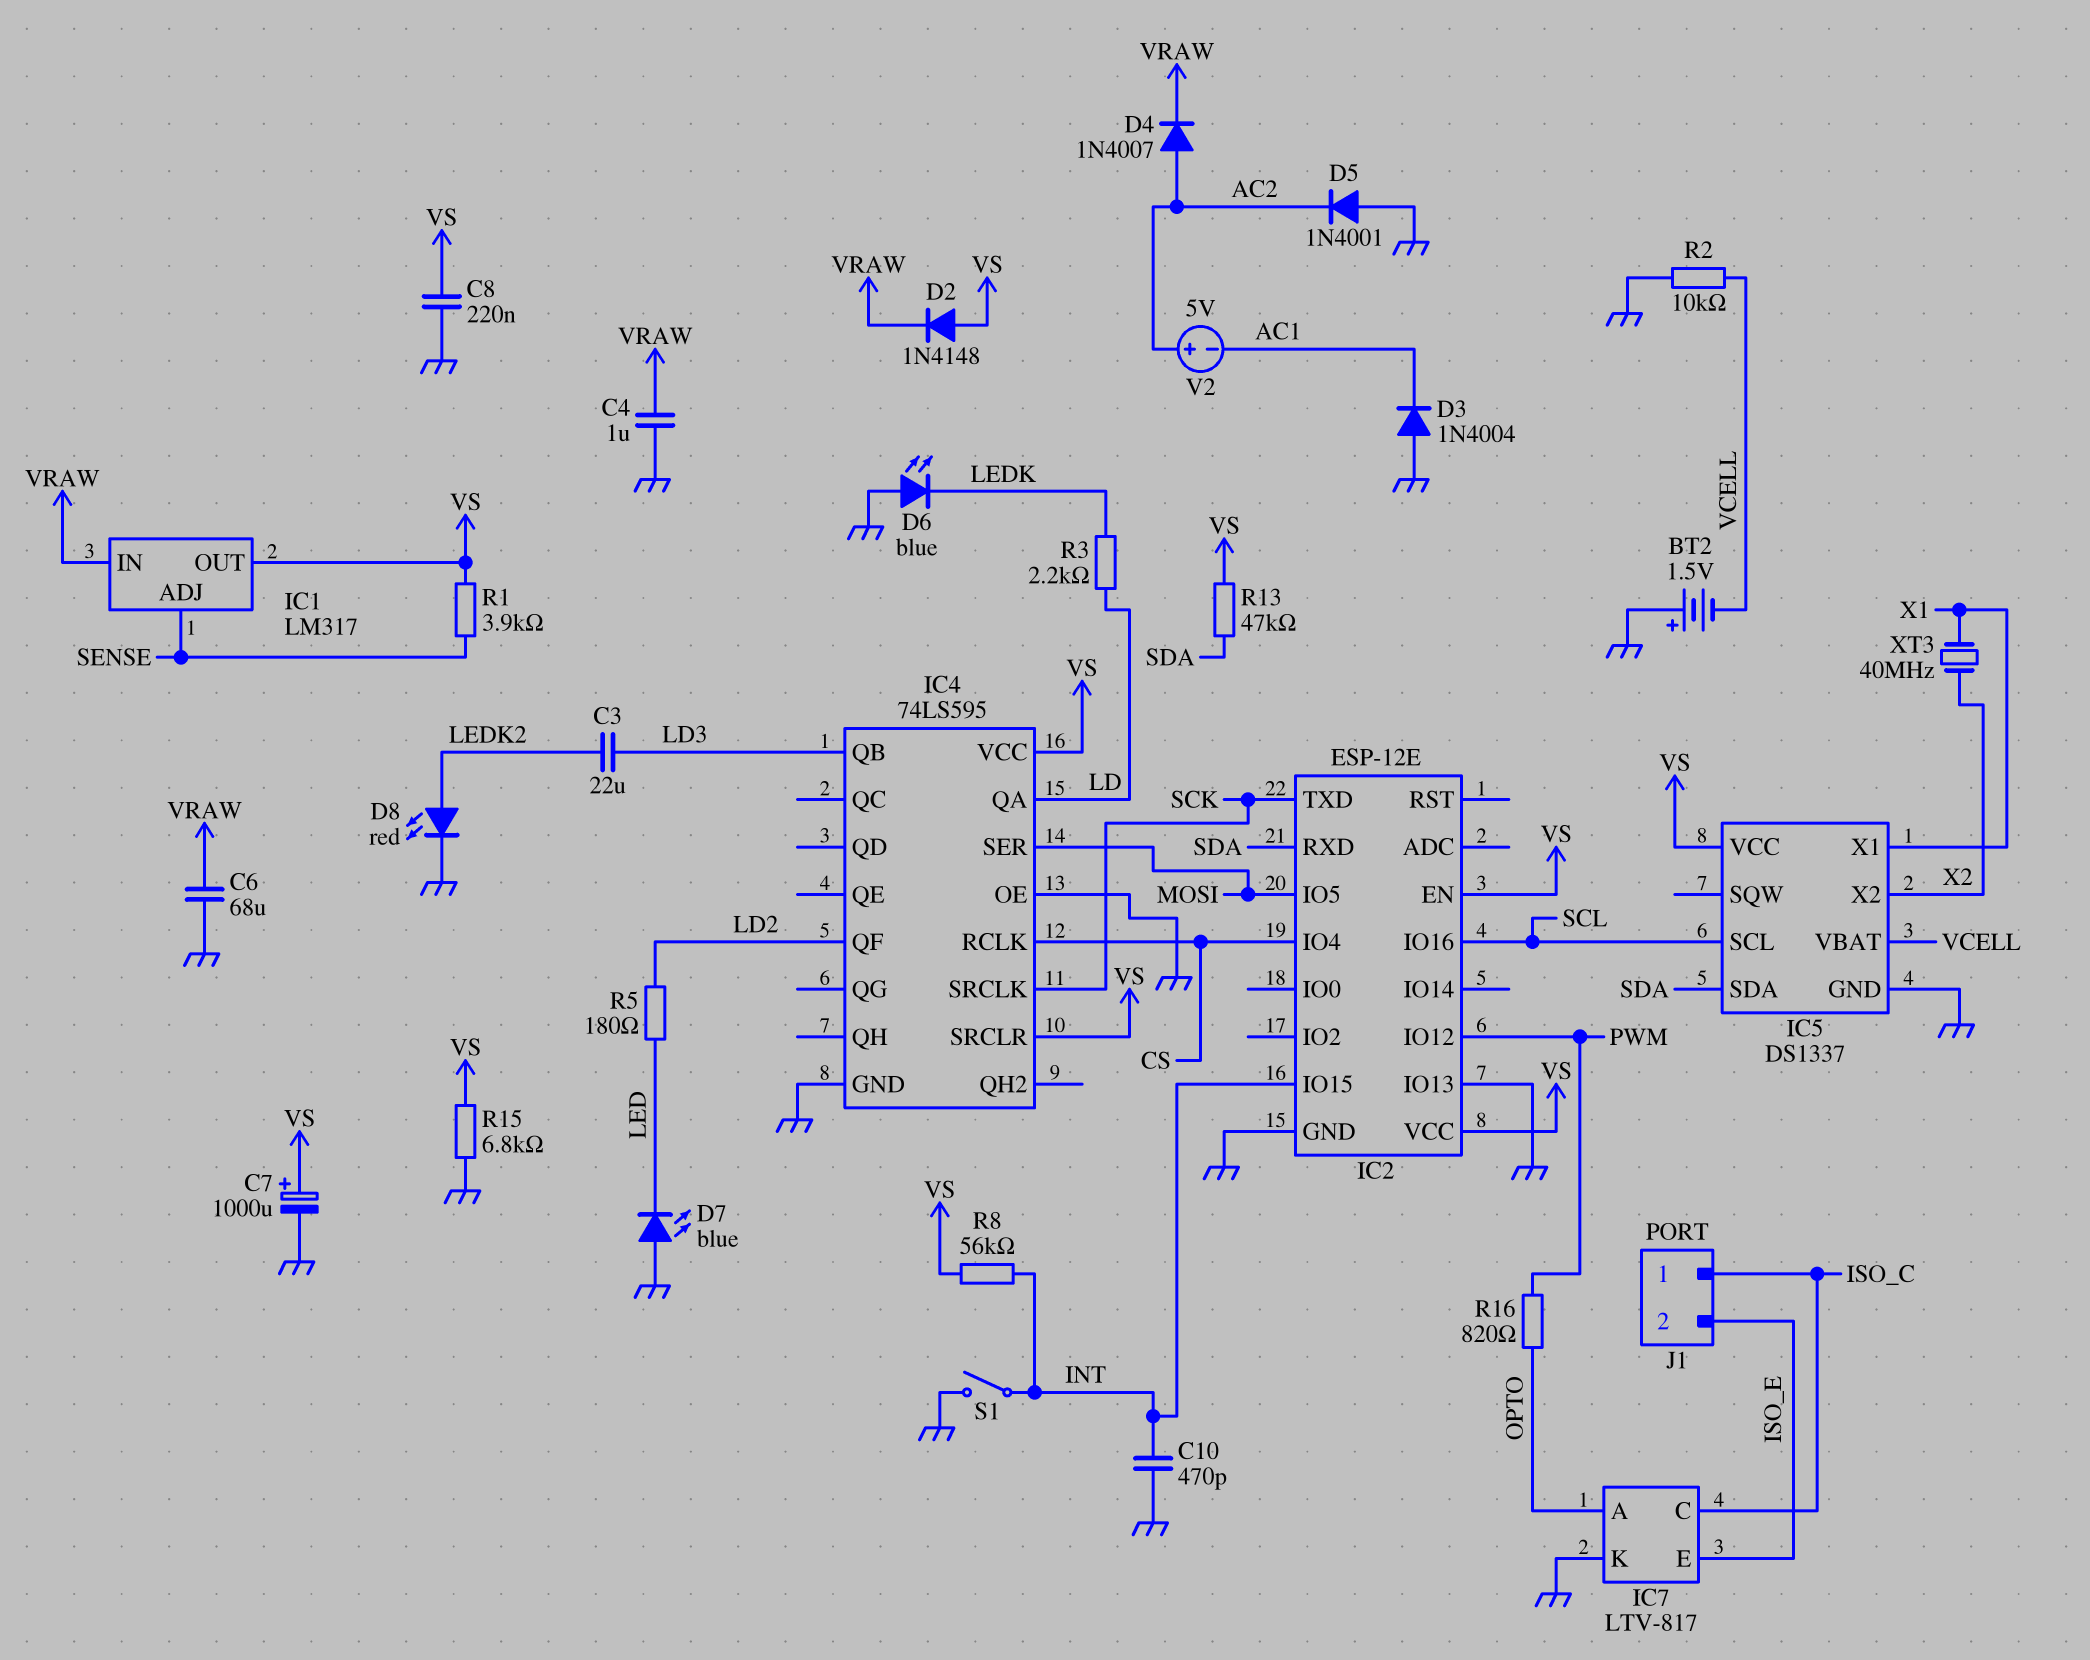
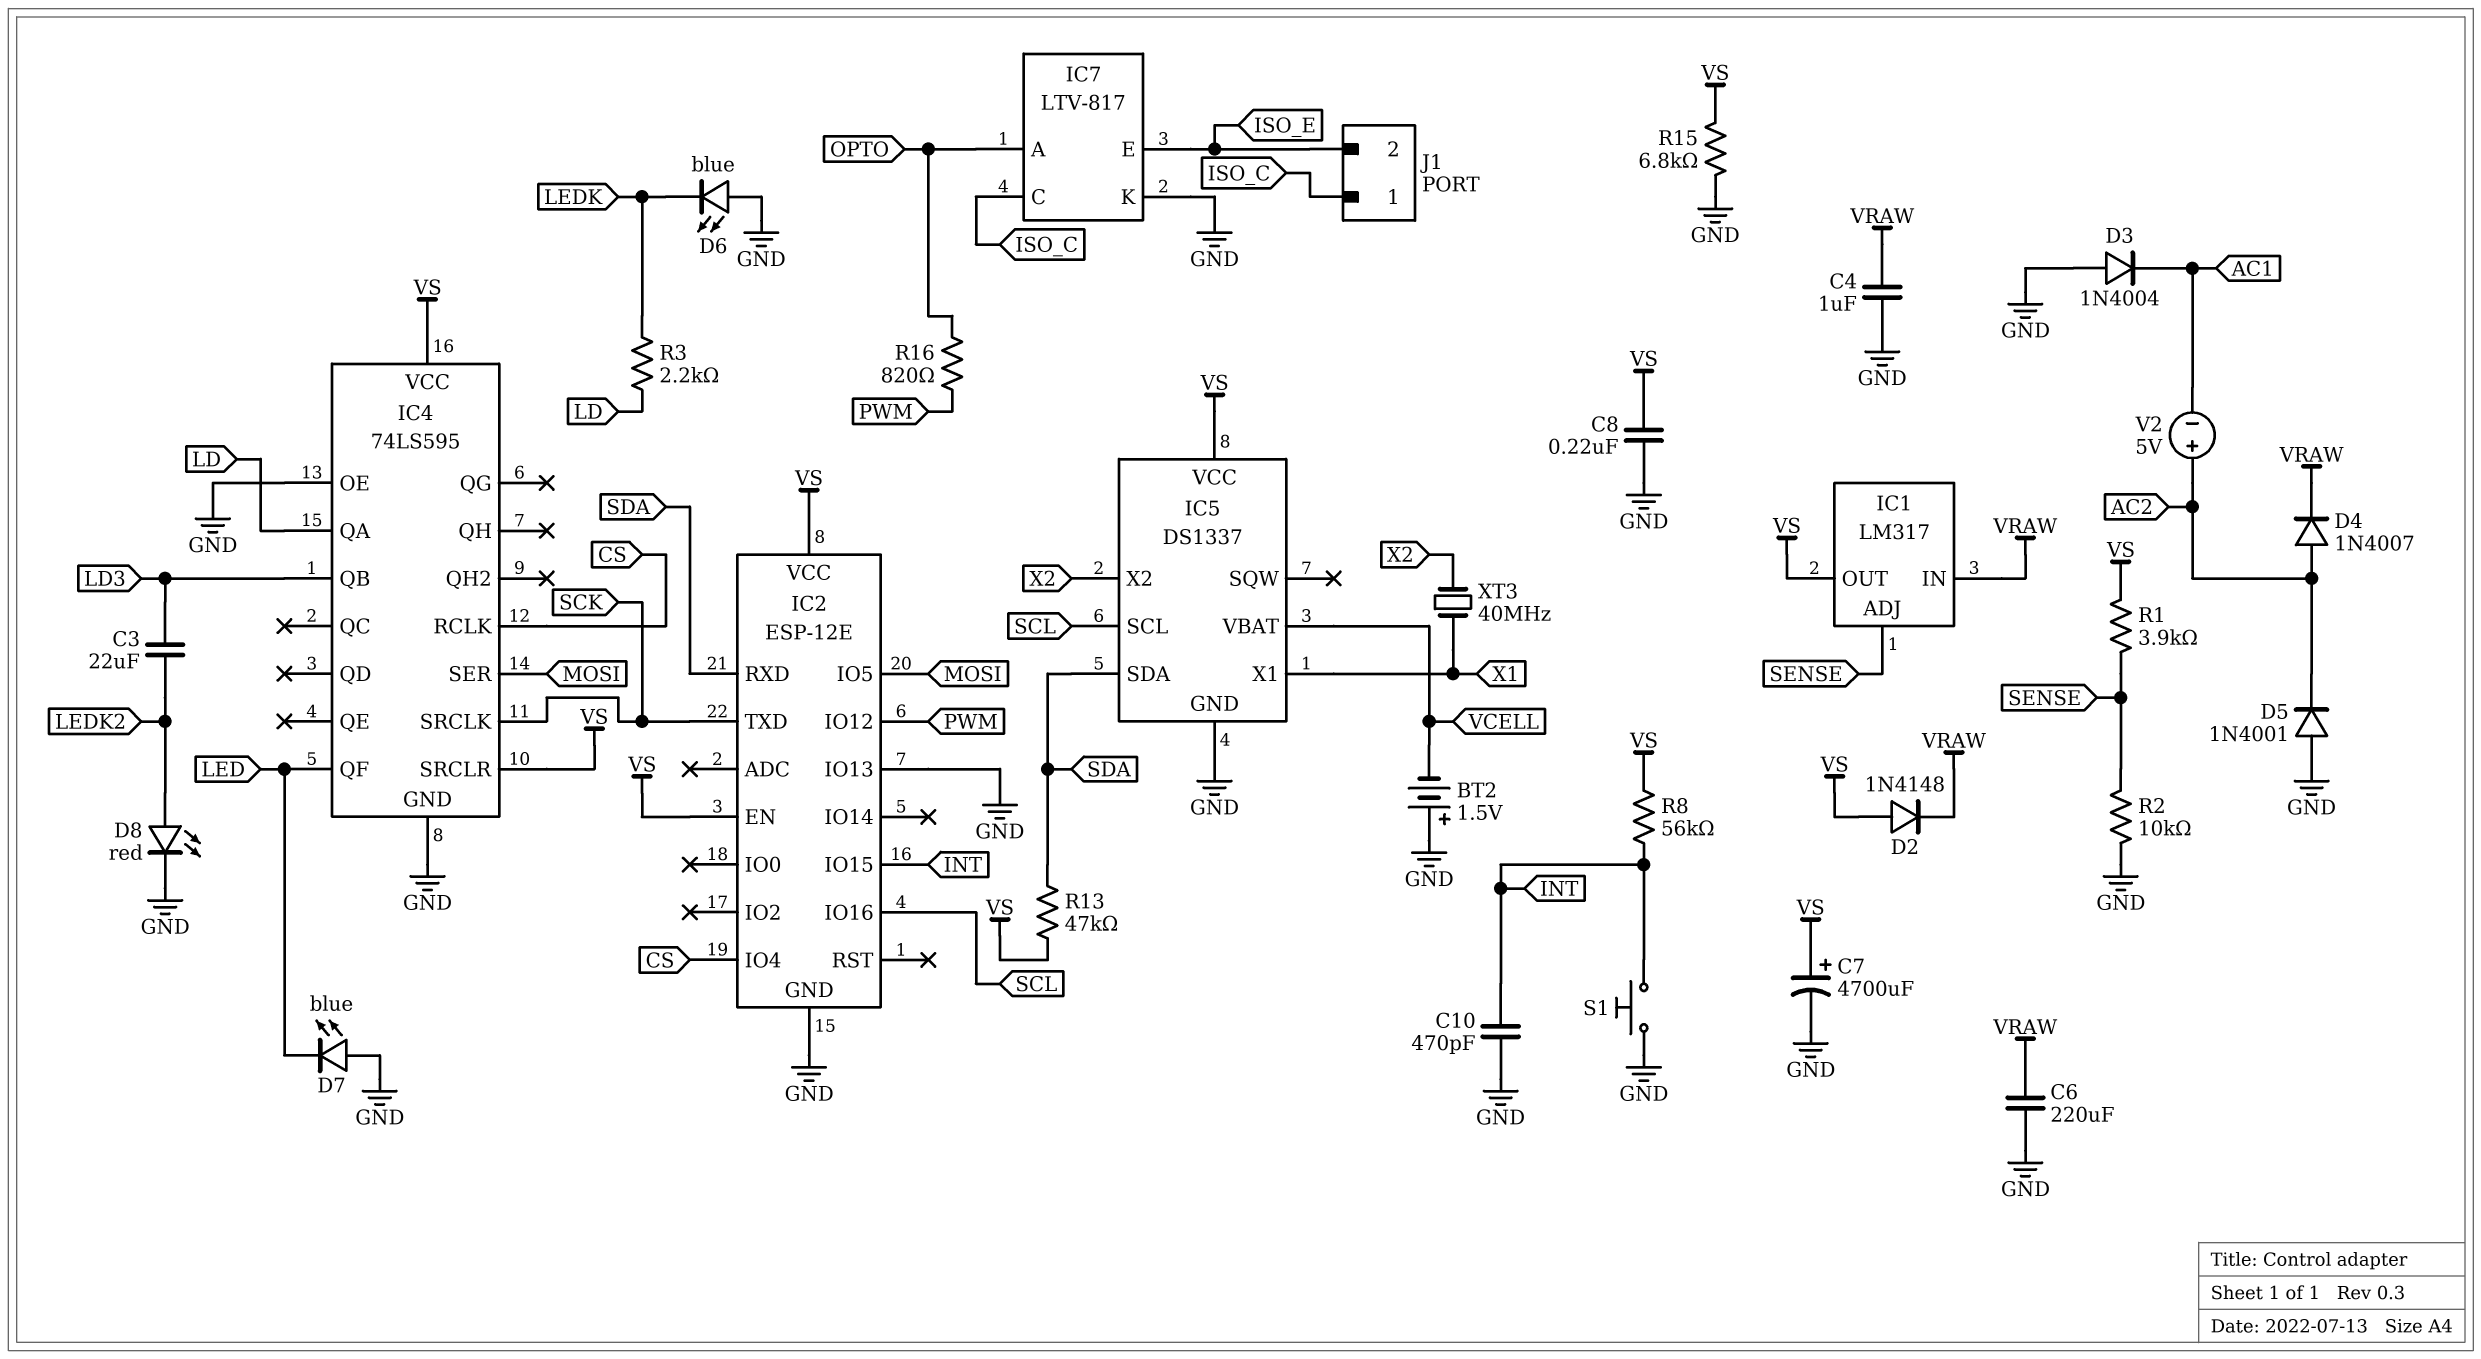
C6: 68uF (GND, VRAW) -> 220uF (GND, VRAW)
C7: 1000uF (plus VS, minus GND) -> 4700uF (plus VS, minus GND)
IC4 pin QF: LD2 -> LED
R2: 10k (GND, VCELL) -> 10k (GND, SENSE)
R5: 180 (LD2, LED) -> none
S1: switch (GND, INT) -> button (GND, INT)

